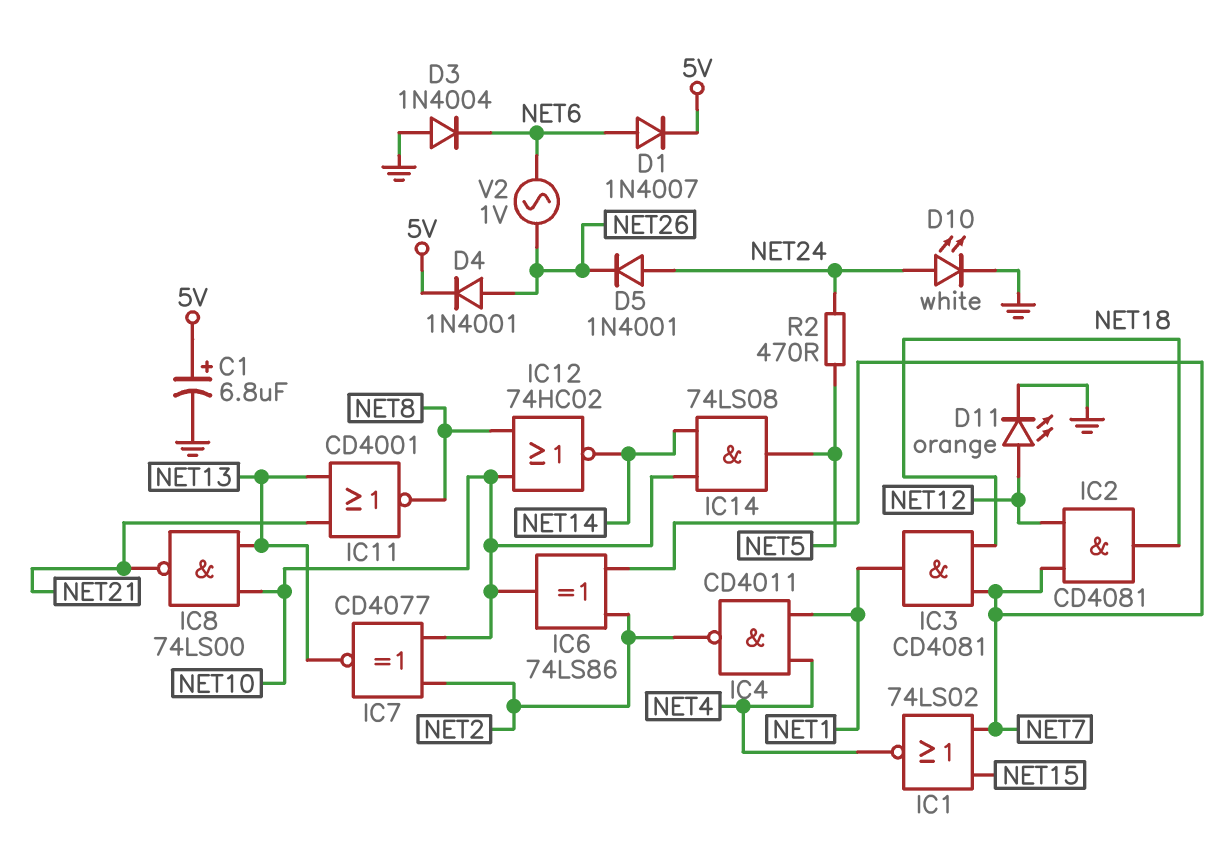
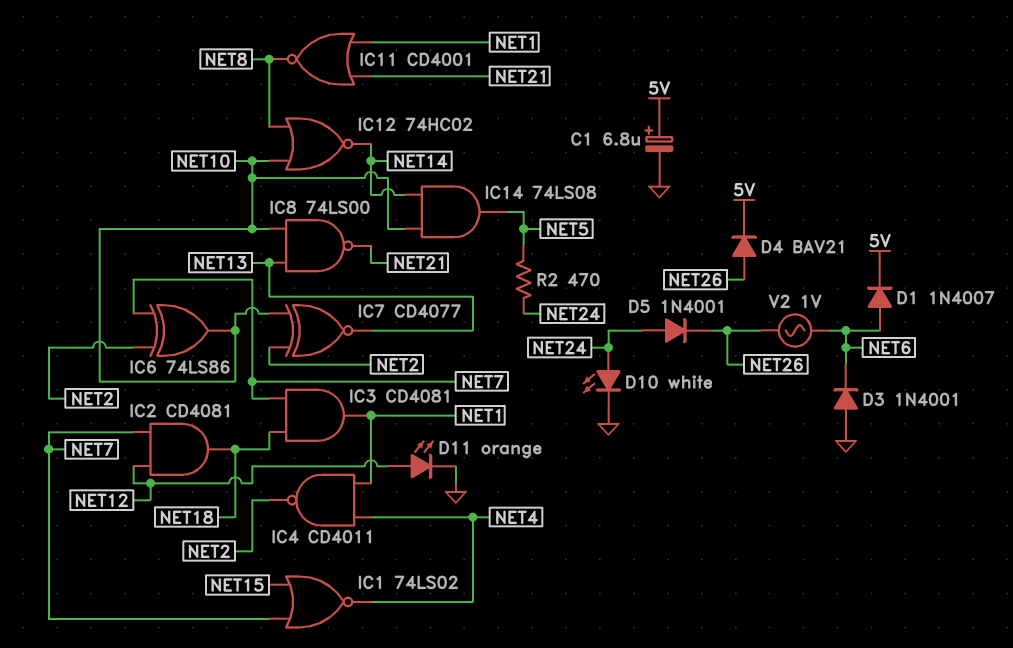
D3: diode 1N4004 (A GND, K NET6) -> diode 1N4001 (A GND, K NET6)
D4: diode 1N4001 (A NET26, K 5V) -> diode BAV21 (A NET26, K 5V)
IC11: NOR CD4001 (in NET13, in NET21, out NET8) -> NOR CD4001 (in NET1, in NET21, out NET8)

